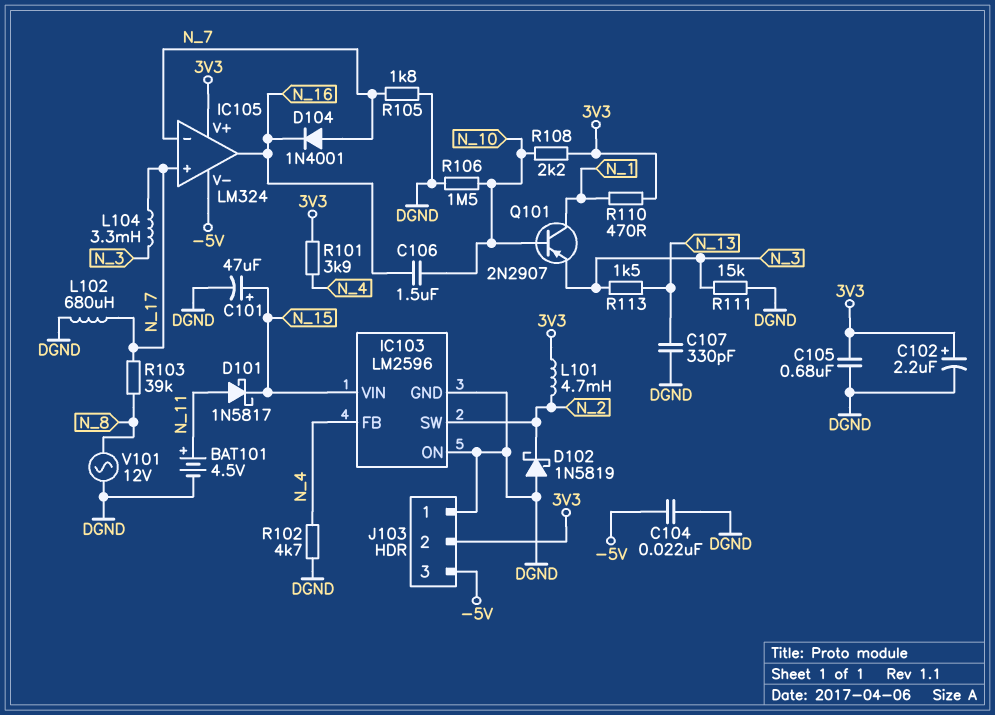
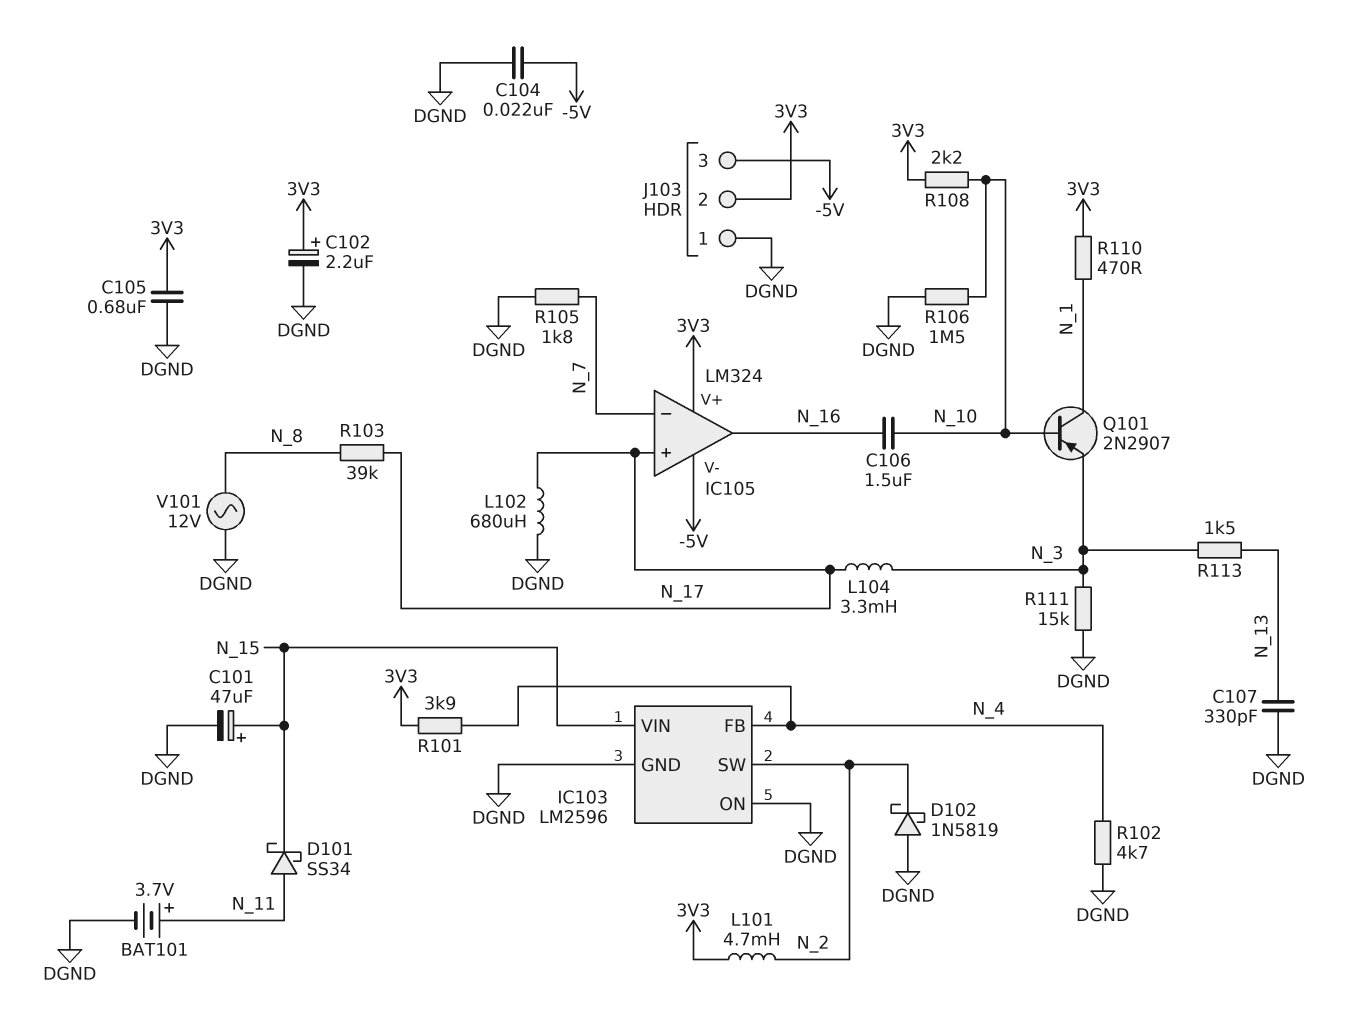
BAT101: 4.5V (plus N_11, minus DGND) -> 3.7V (plus N_11, minus DGND)
D101: schottky 1N5817 (A N_11, K N_15) -> schottky SS34 (A N_11, K N_15)
D104: diode 1N4001 (A N_7, K N_16) -> none

